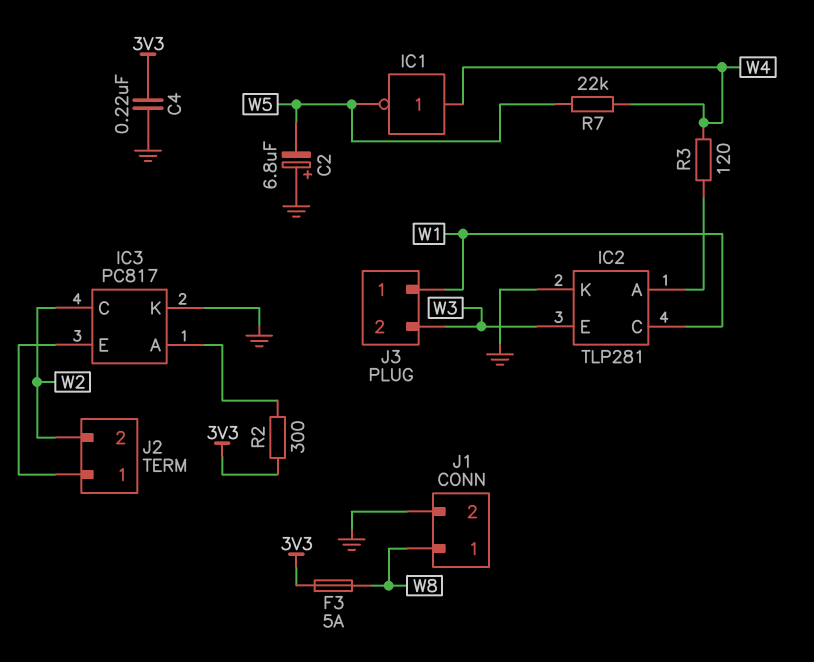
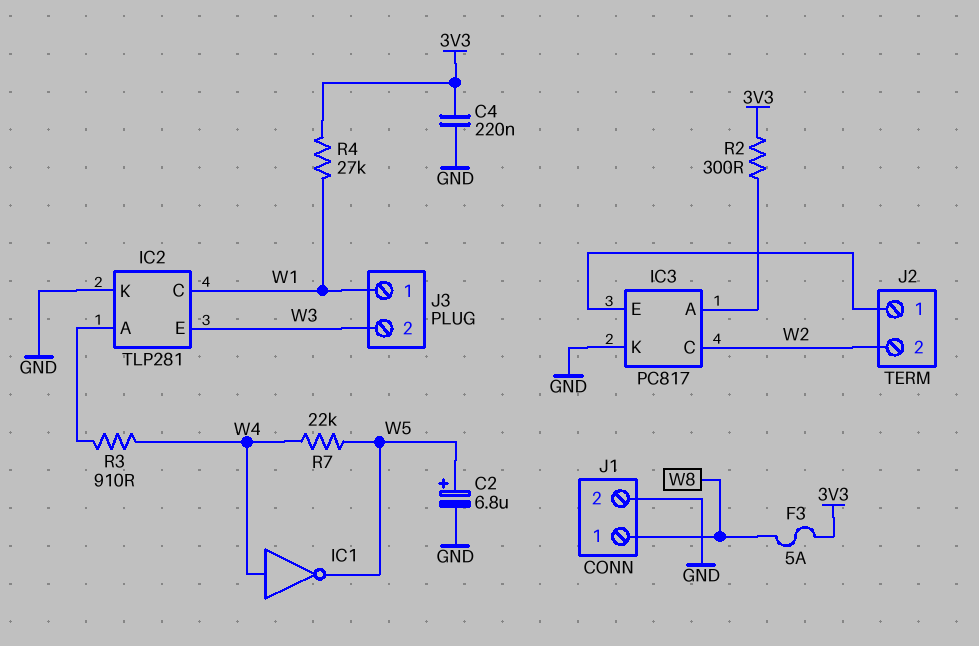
C2: 6.8uF (plus GND, minus W5) -> 6.8uF (plus W5, minus GND)
R3: 120 (IC2/A, W4) -> 910 (IC2/A, W4)
R4: none -> 27k (3V3, W1)

